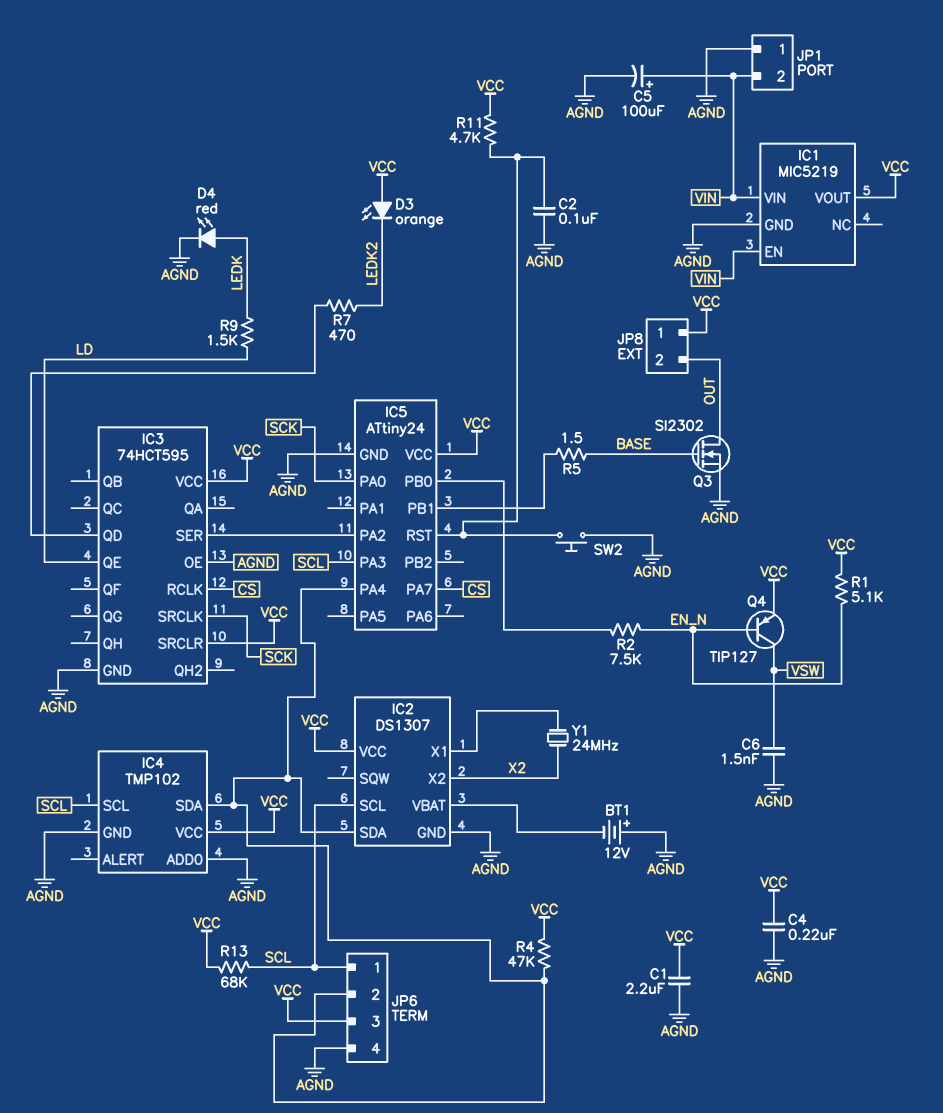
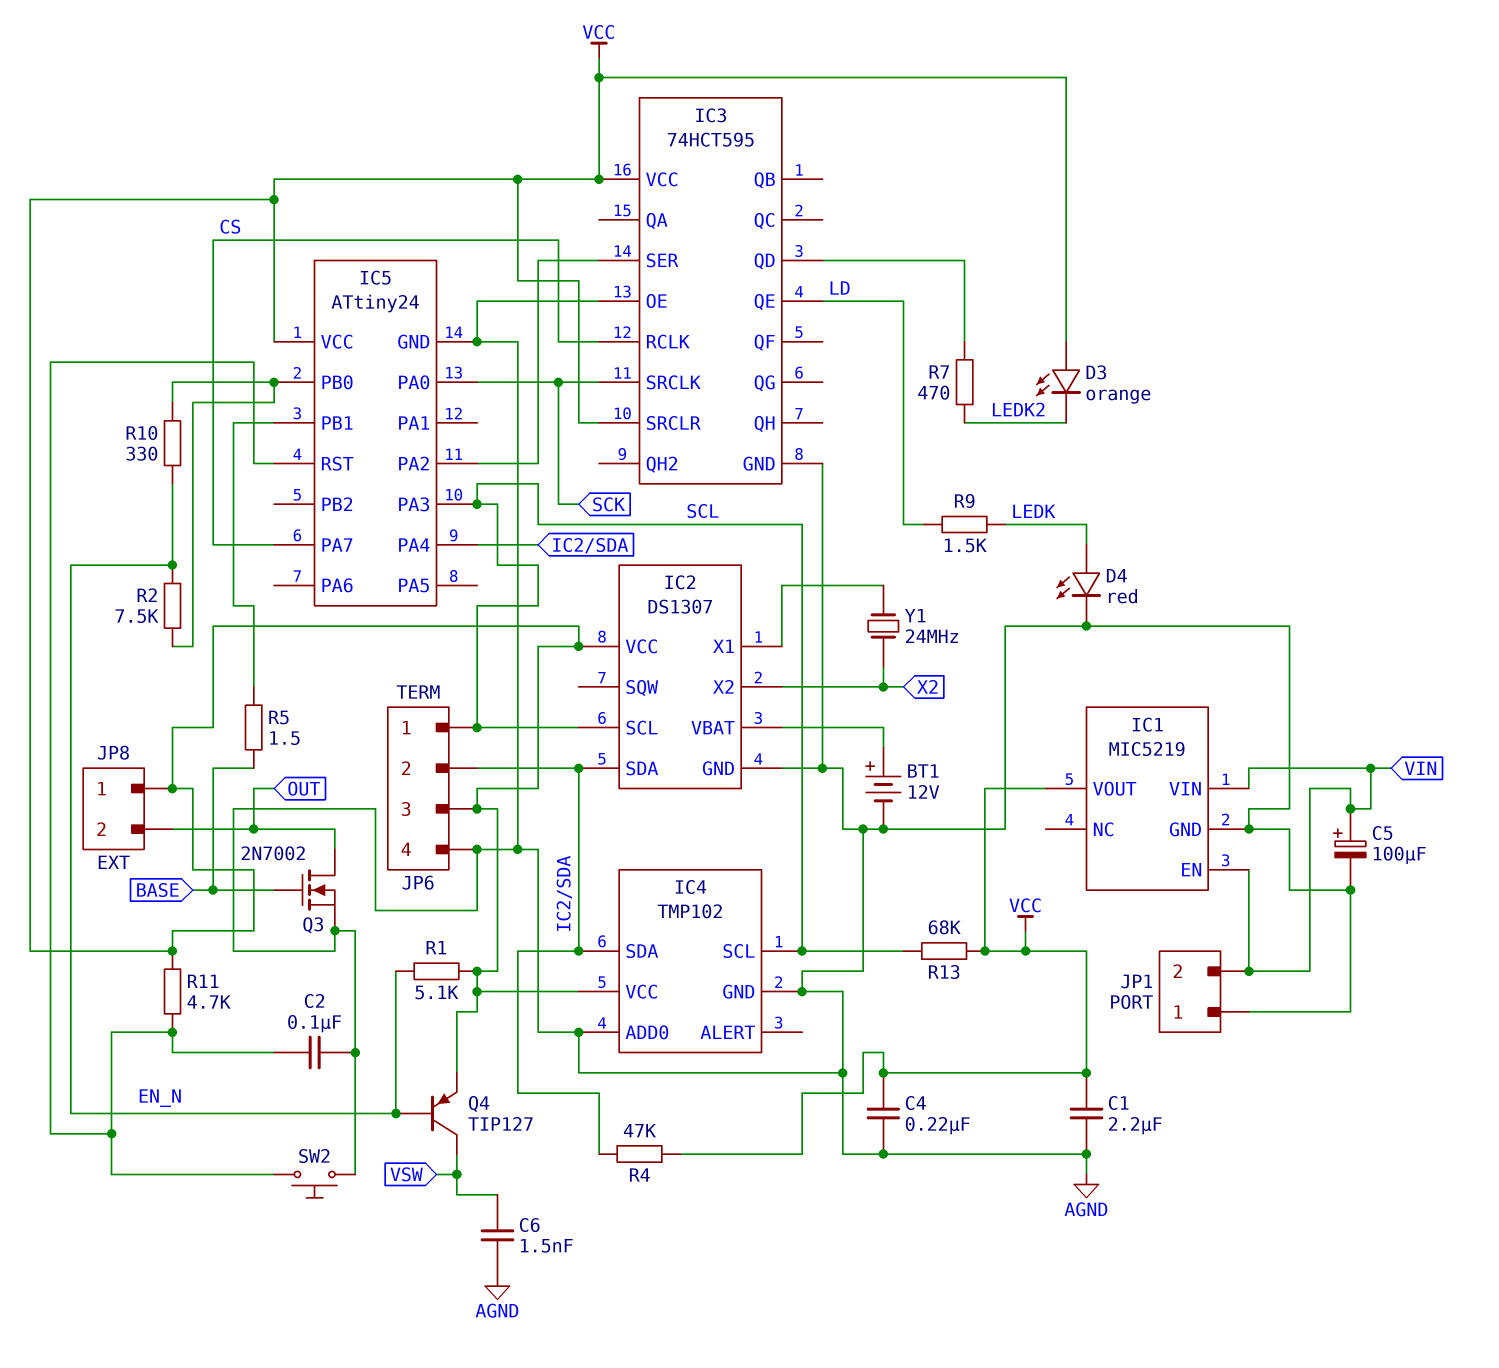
BT1: 12V (plus AGND, minus IC2/VBAT) -> 12V (plus IC2/VBAT, minus AGND)
Q3: NMOS SI2302 (G BASE, D OUT, S AGND) -> NMOS 2N7002 (G BASE, D OUT, S AGND)
R10: none -> 330 (EN_N, IC5/PB0)

